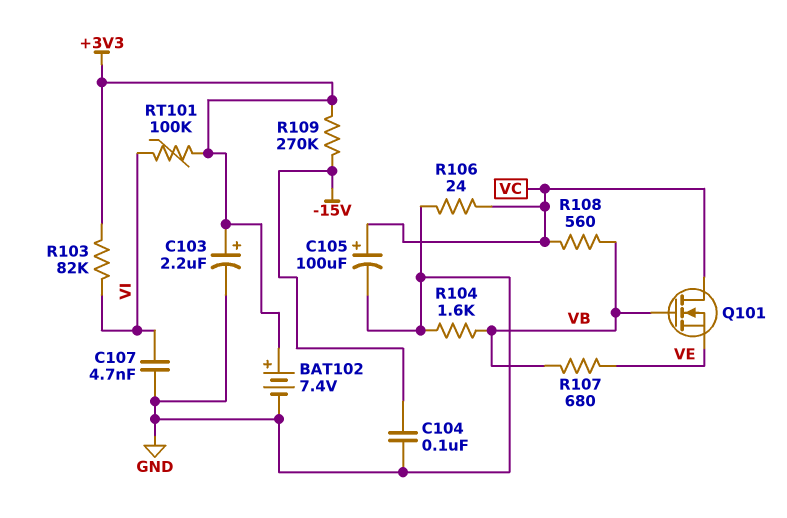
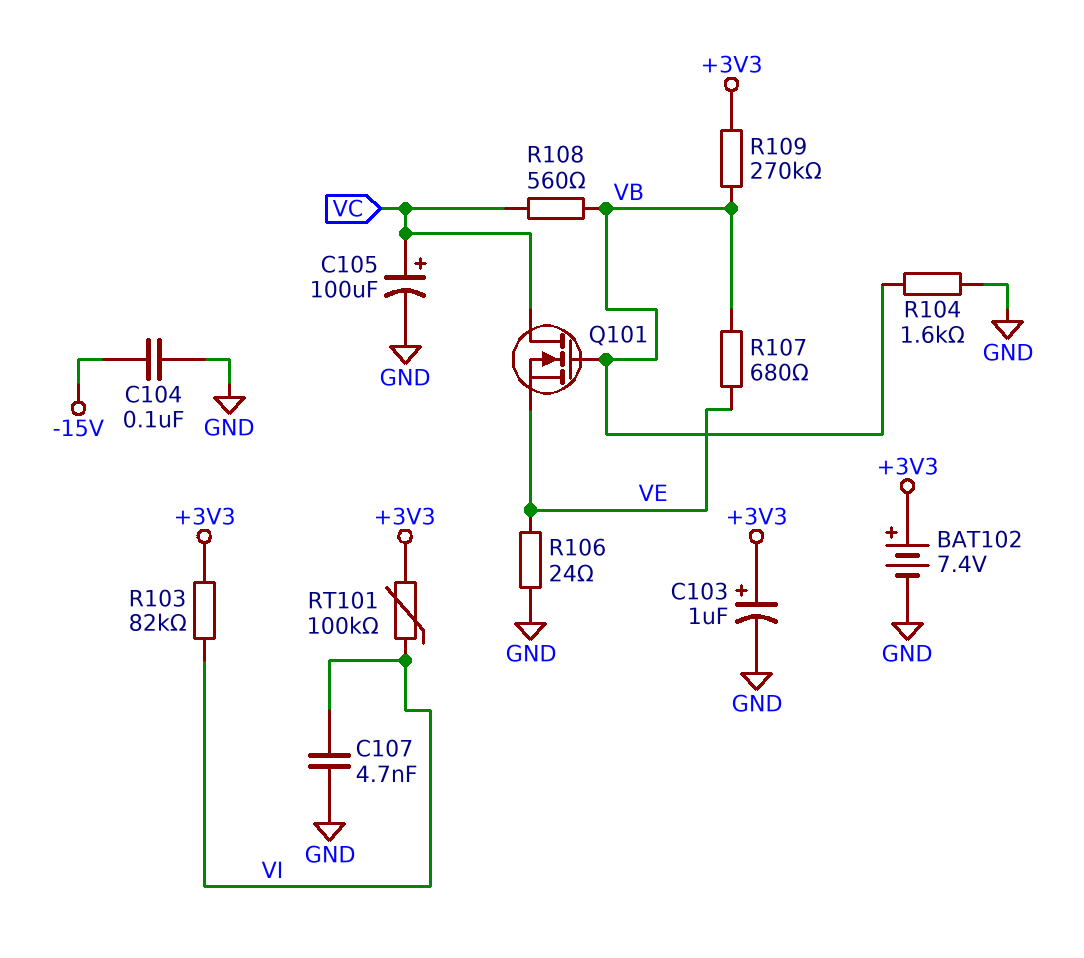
C103: 2.2uF (plus +3V3, minus GND) -> 1uF (plus +3V3, minus GND)
R106: 24 (GND, VC) -> 24 (GND, VE)
R109: 270k (+3V3, -15V) -> 270k (+3V3, VB)

